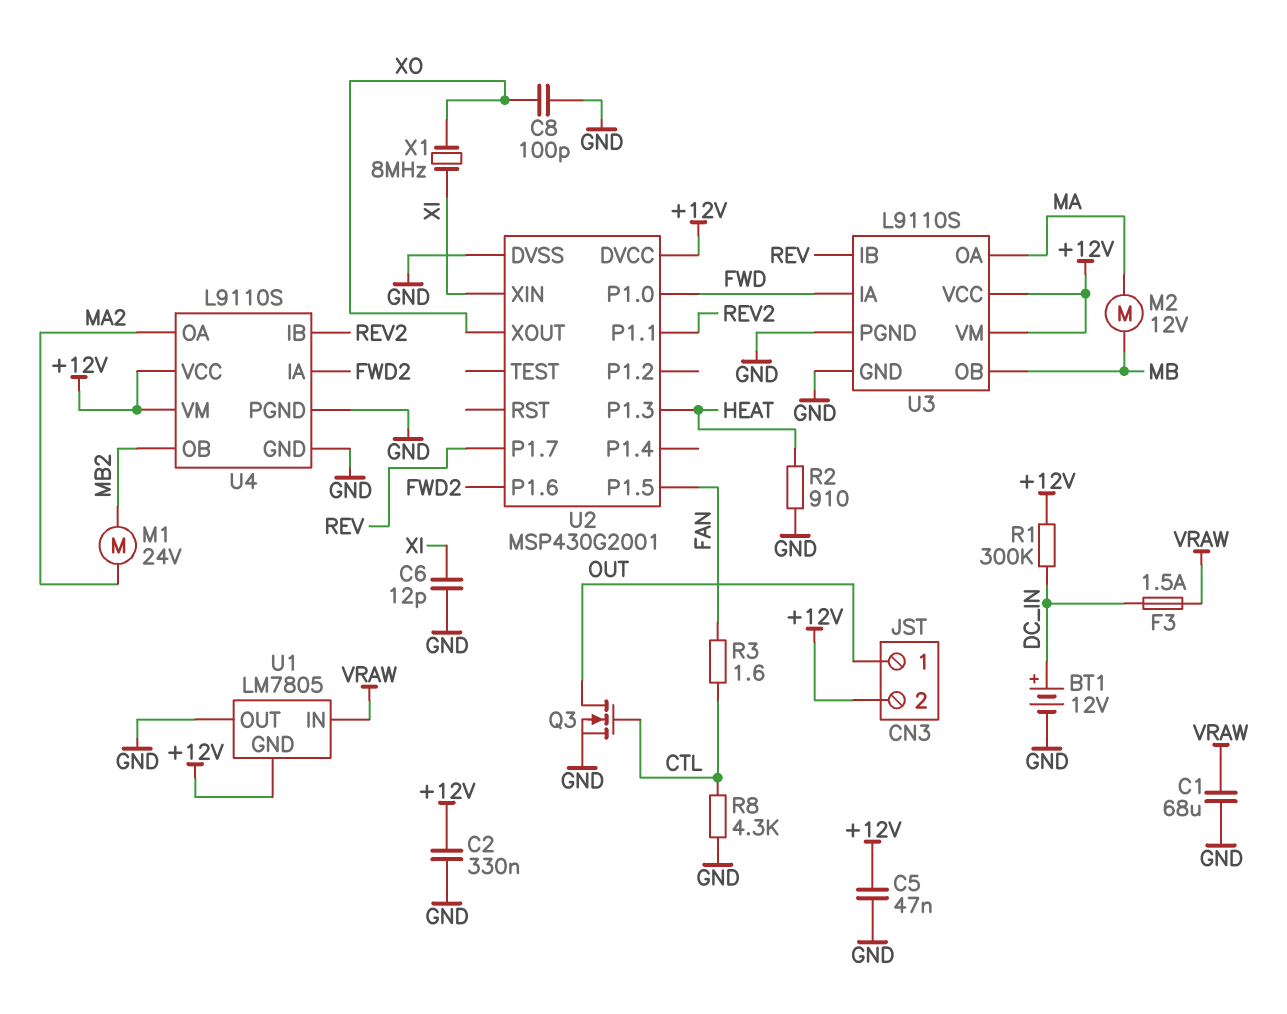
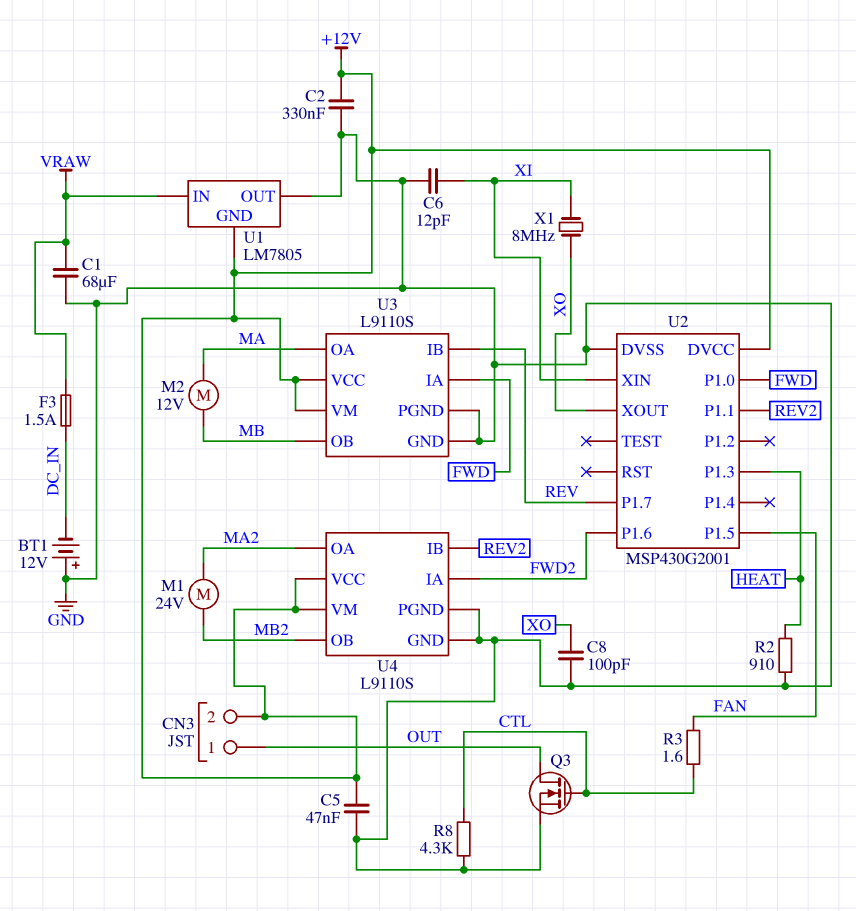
BT1: 12V (plus DC_IN, minus GND) -> 12V (plus GND, minus DC_IN)
R1: 300k (+12V, DC_IN) -> none

